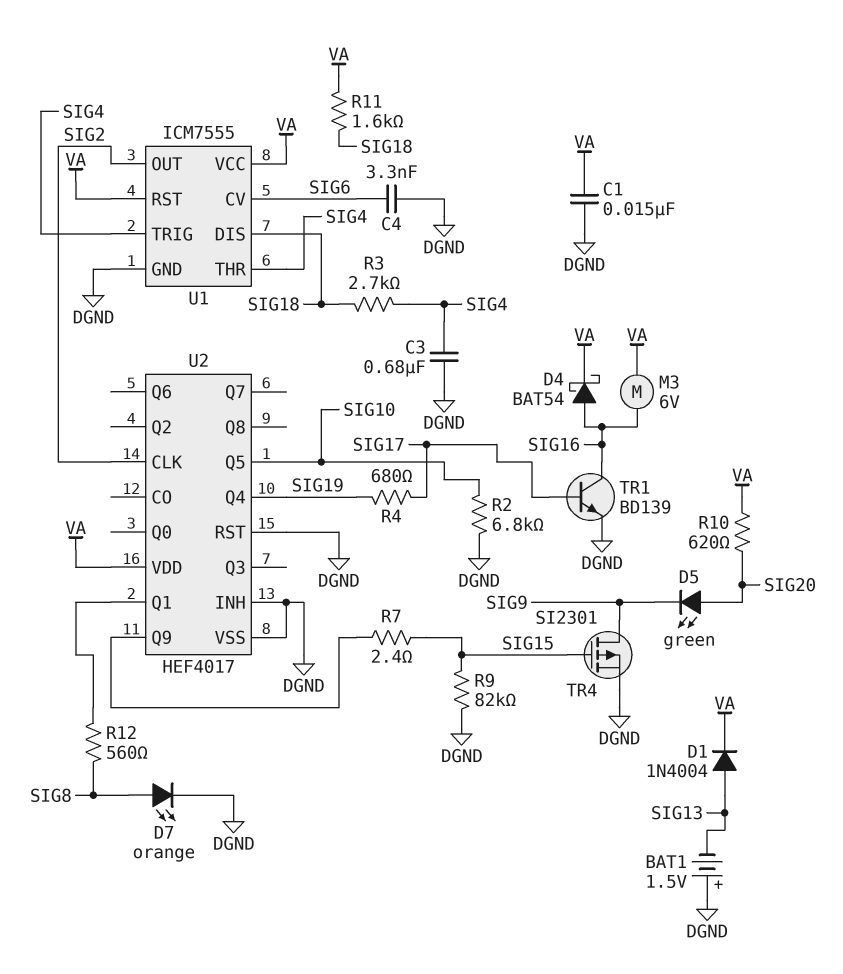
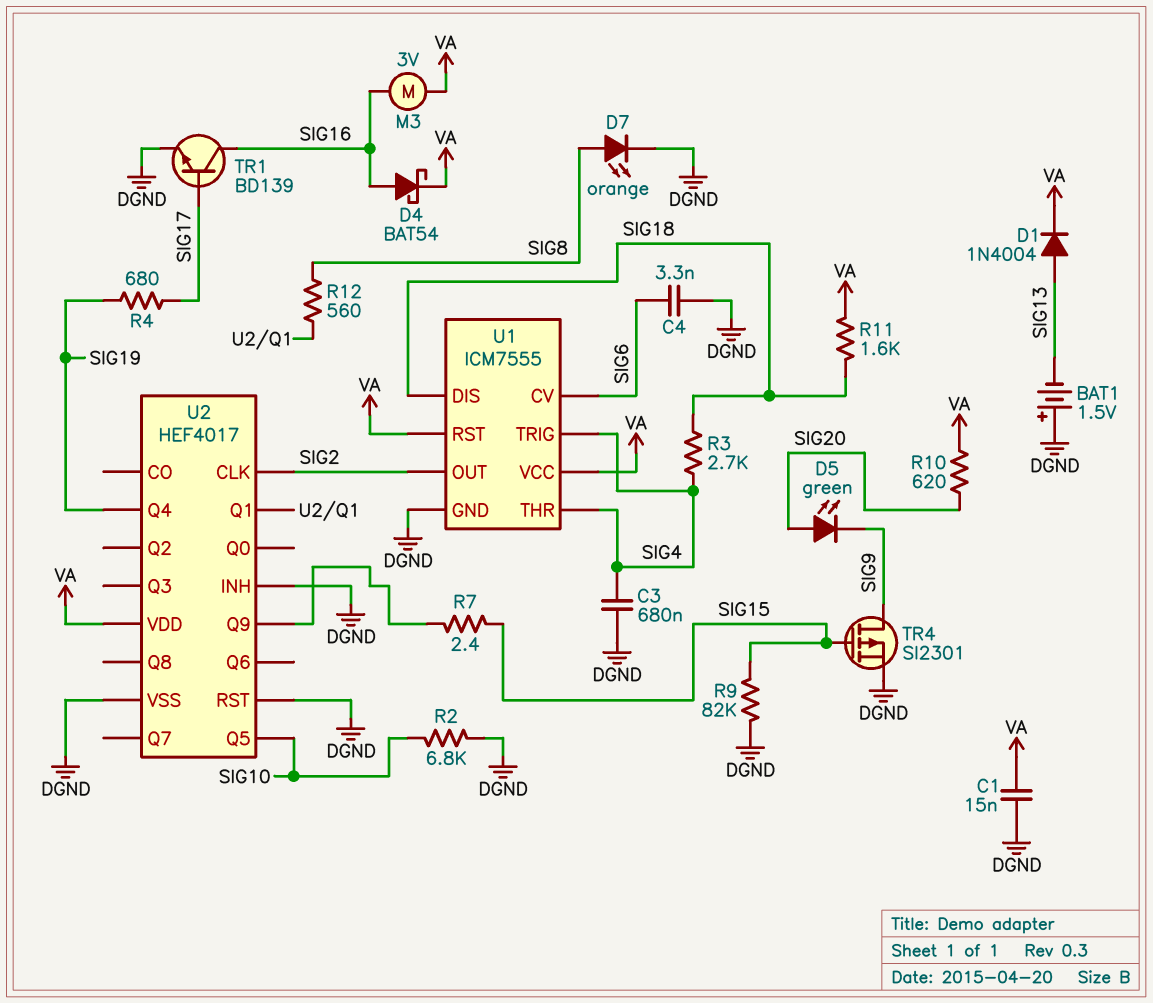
M3: motor 6V (SIG16, VA) -> motor 3V (SIG16, VA)

